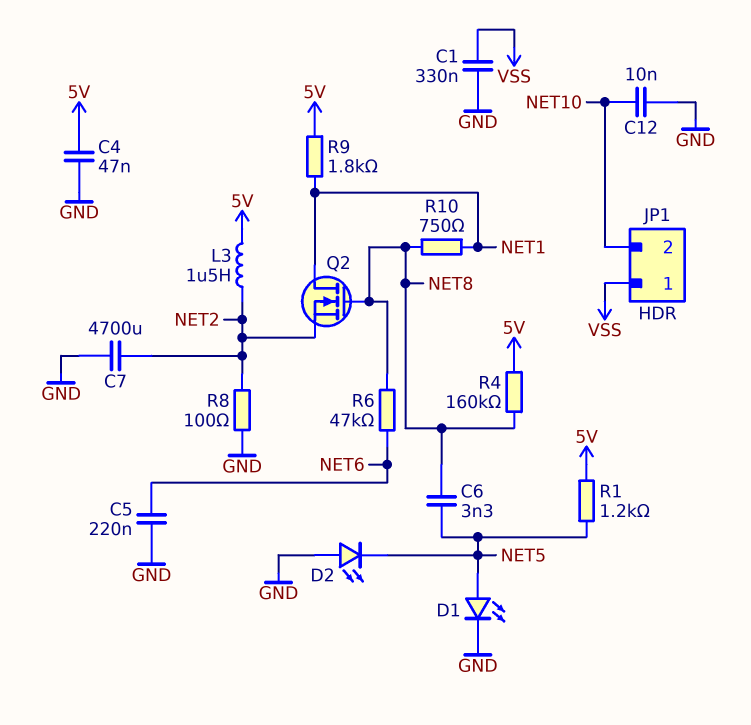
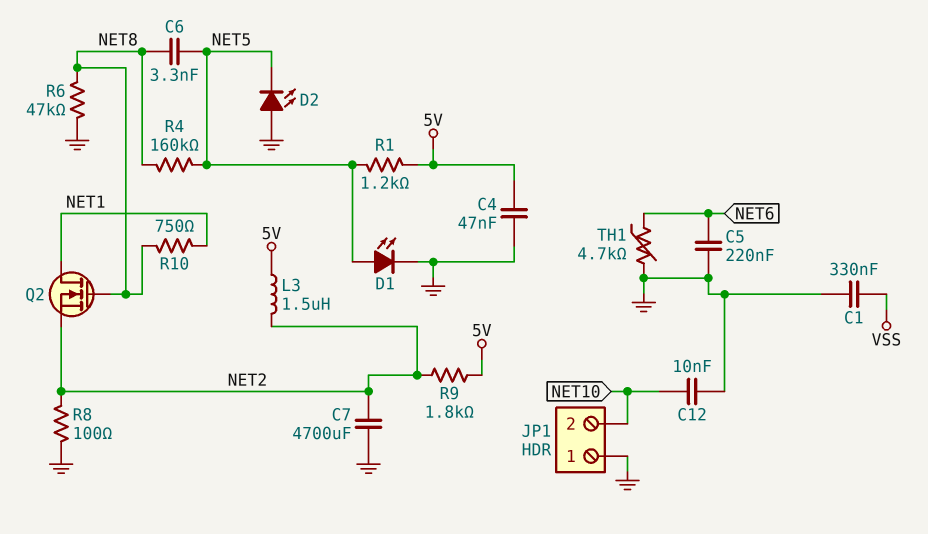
JP1 pin 1: VSS -> GND
R4: 160k (5V, NET8) -> 160k (NET5, NET8)
R6: 47k (NET6, NET8) -> 47k (GND, NET8)
R9: 1.8k (5V, NET1) -> 1.8k (5V, NET2)
TH1: none -> 4.7k (GND, NET6)

